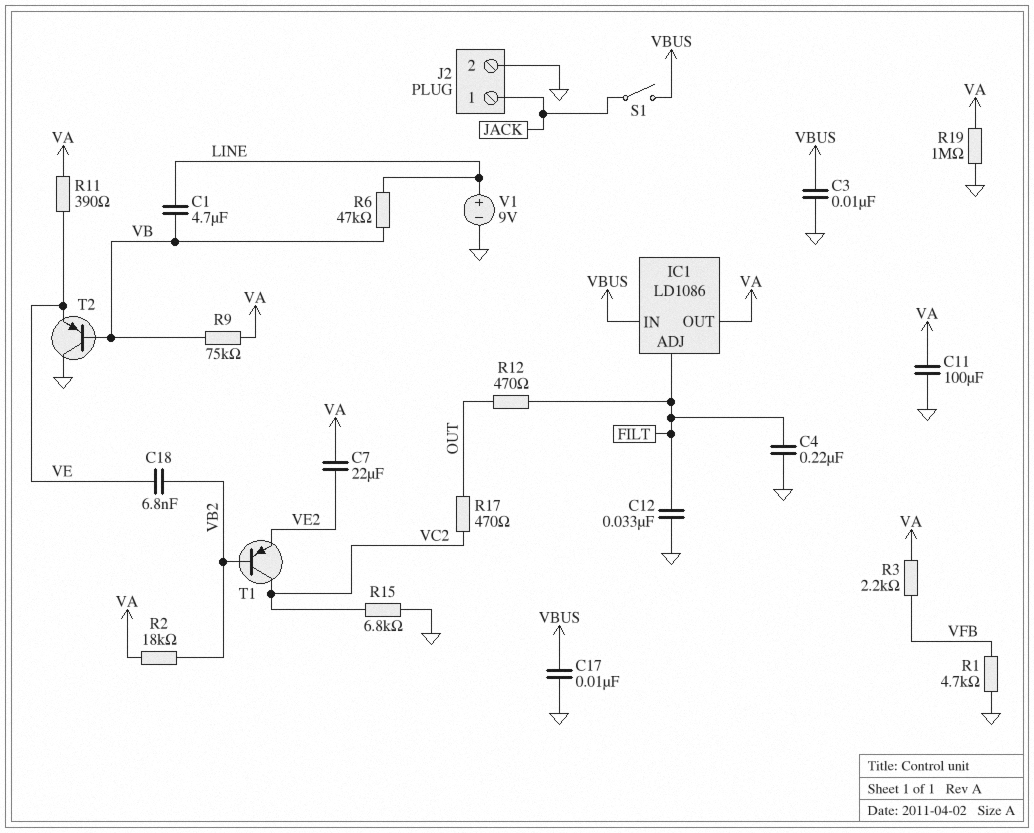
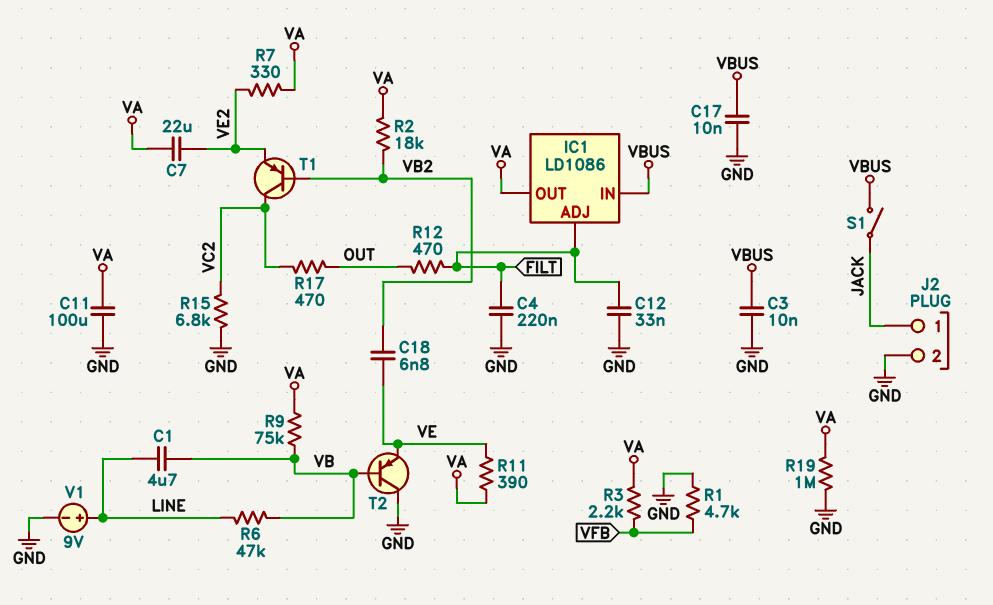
R7: none -> 330 (VA, VE2)

